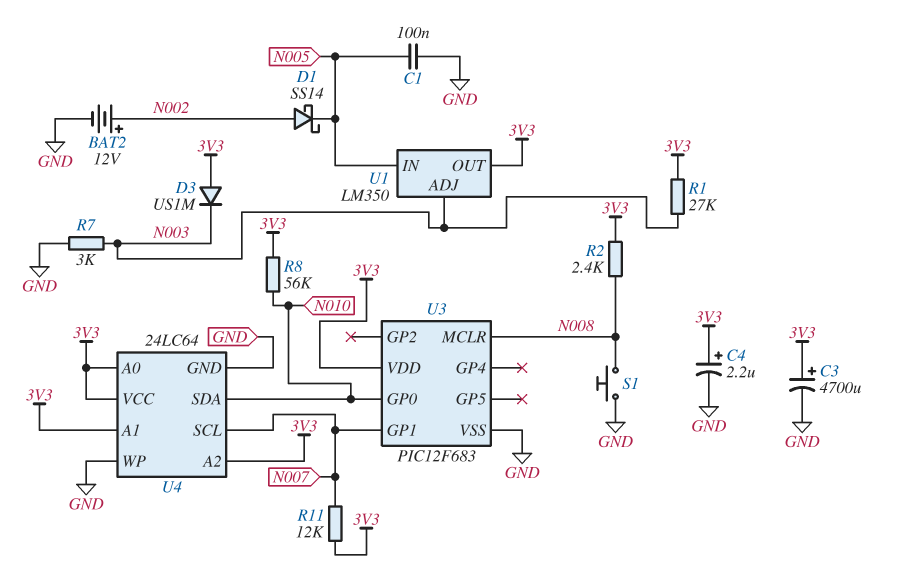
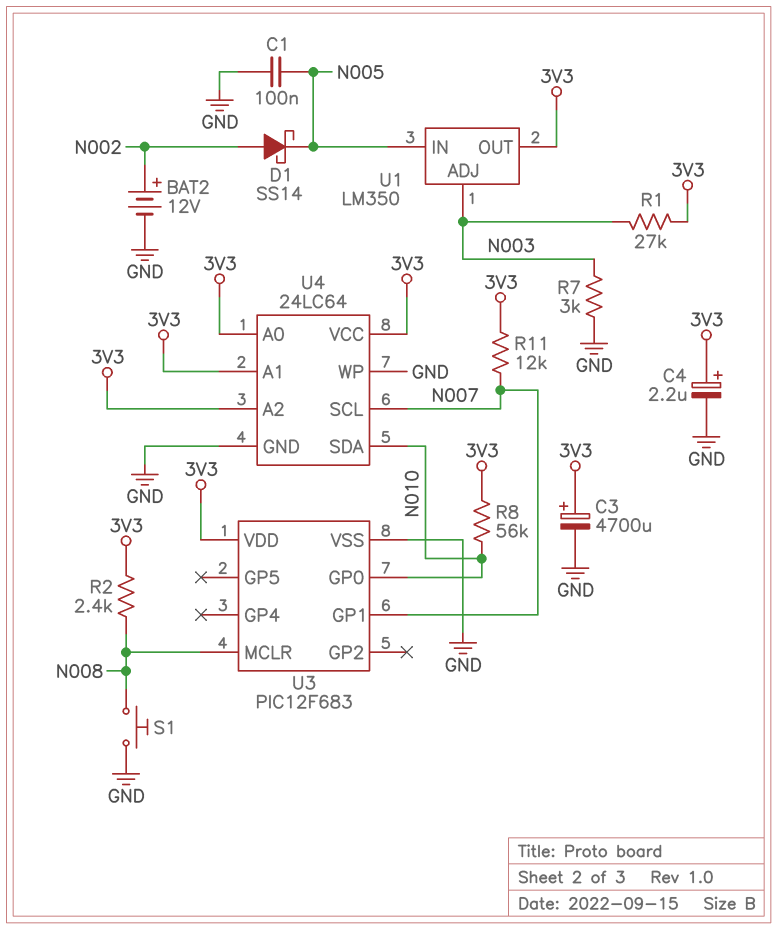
D3: diode US1M (A 3V3, K N003) -> none

